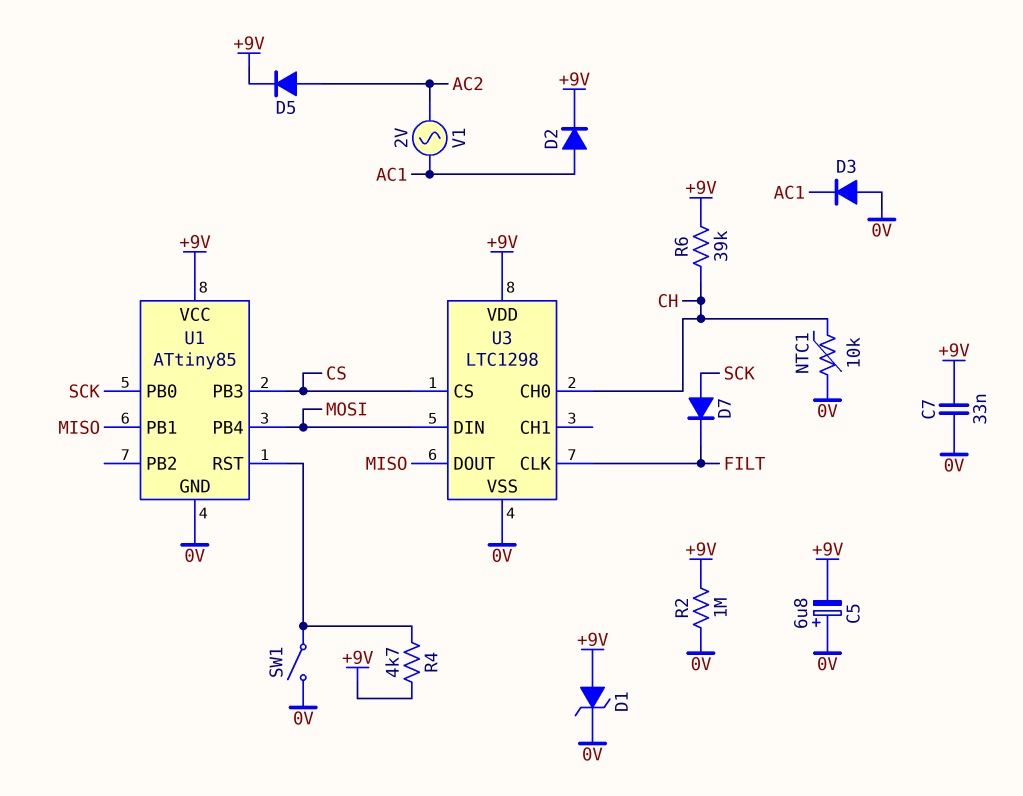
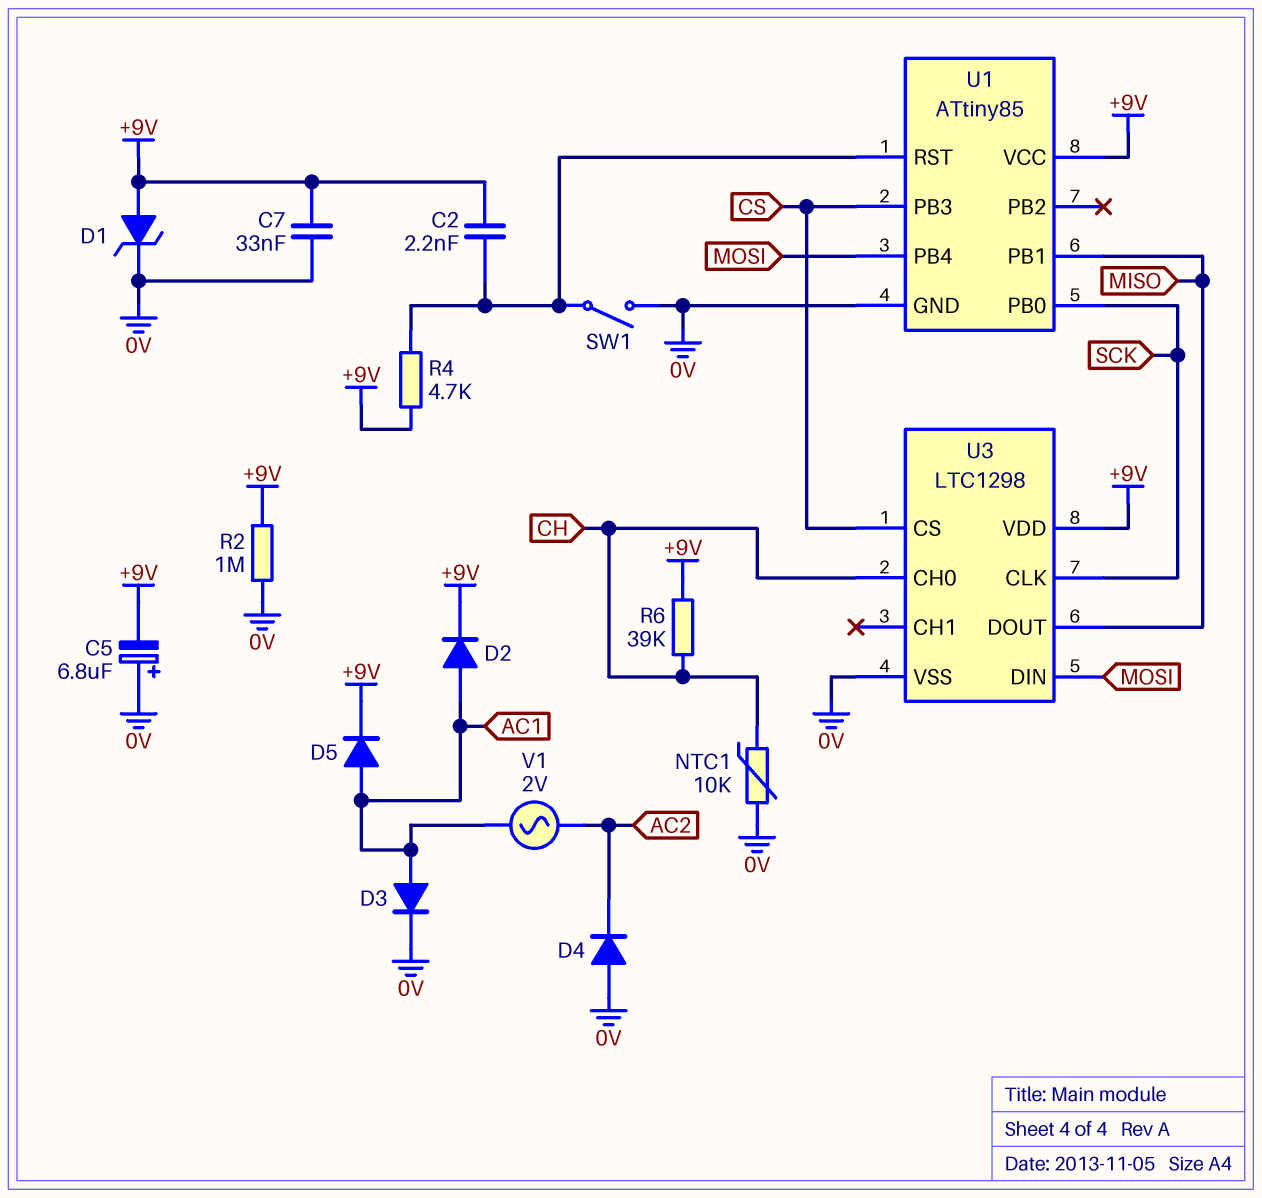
C2: none -> 2.2nF (+9V, U1/RST)
D3: diode (A 0V, K AC1) -> diode (A AC1, K 0V)
D4: none -> diode (A 0V, K AC2)
D5: diode (A AC2, K +9V) -> diode (A AC1, K +9V)
D7: diode (A SCK, K FILT) -> none
U3 pin CLK: FILT -> SCK

